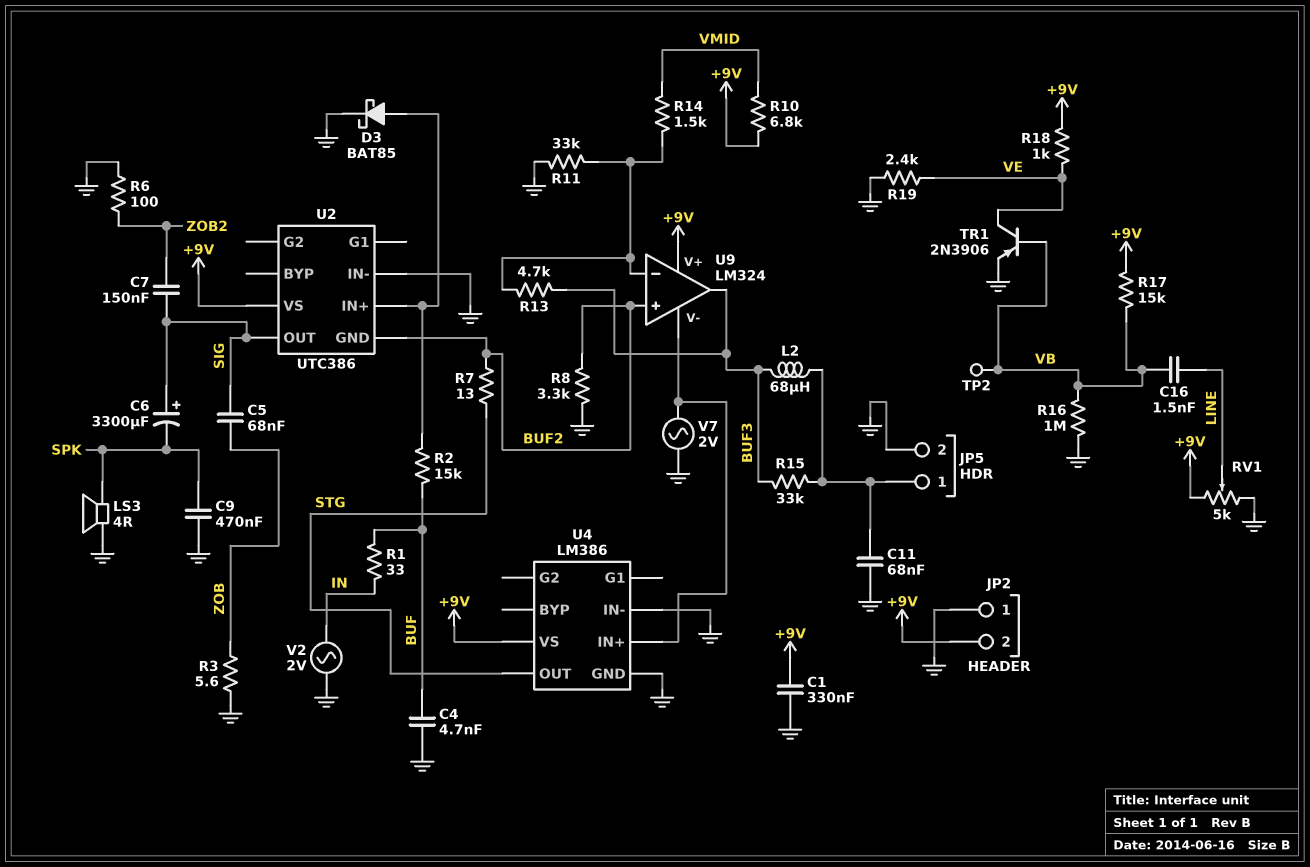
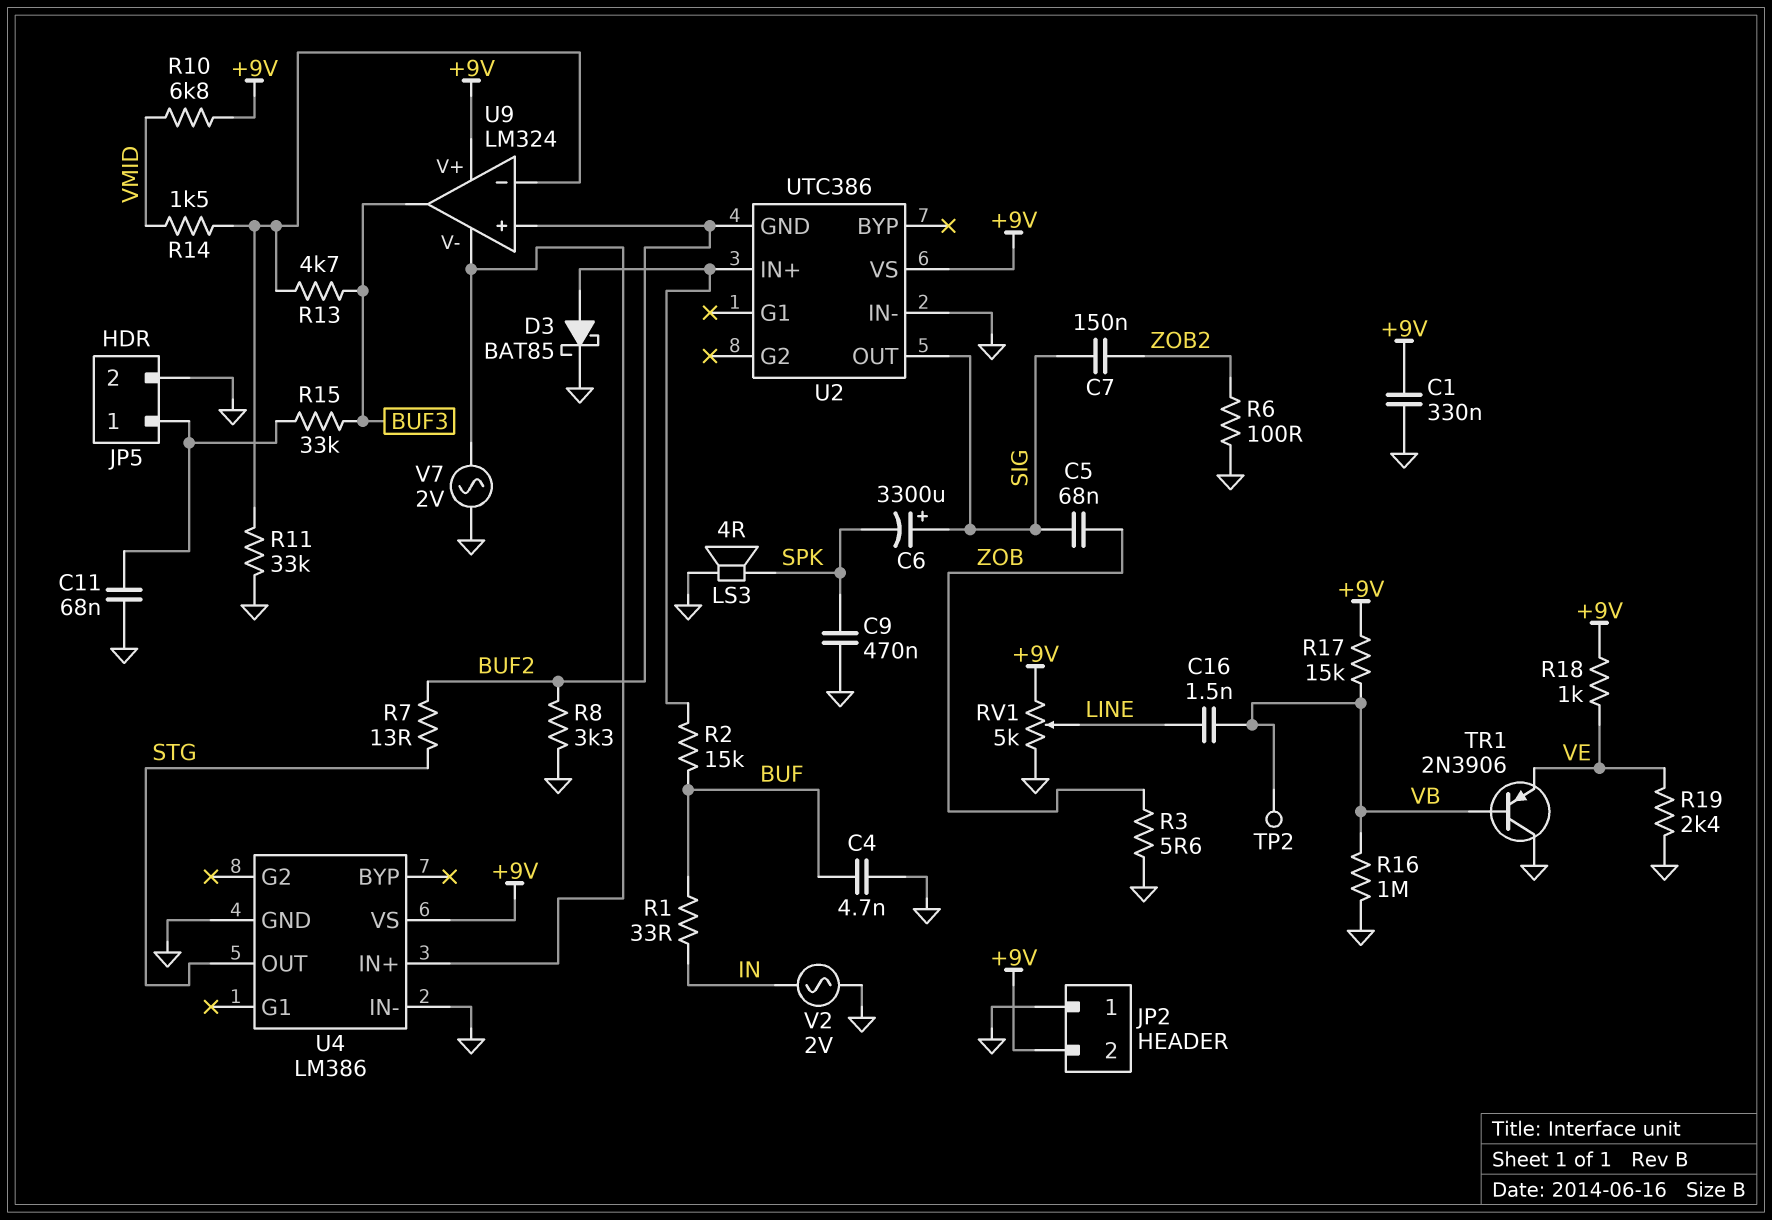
L2: 68uH (BUF3, JP5/1) -> none
TR1: PNP 2N3906 (B VB, C VE, E GND) -> PNP 2N3906 (B VB, C GND, E VE)

